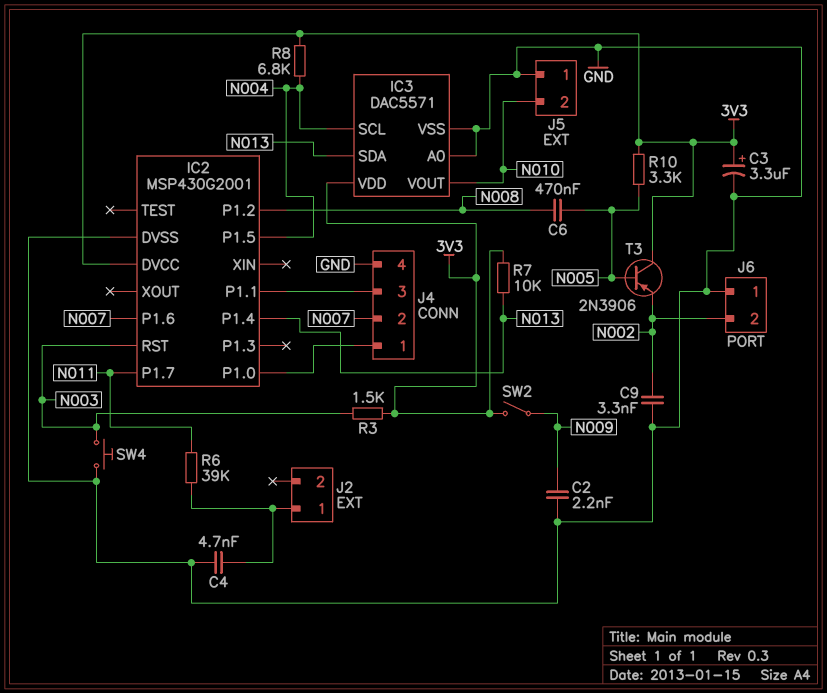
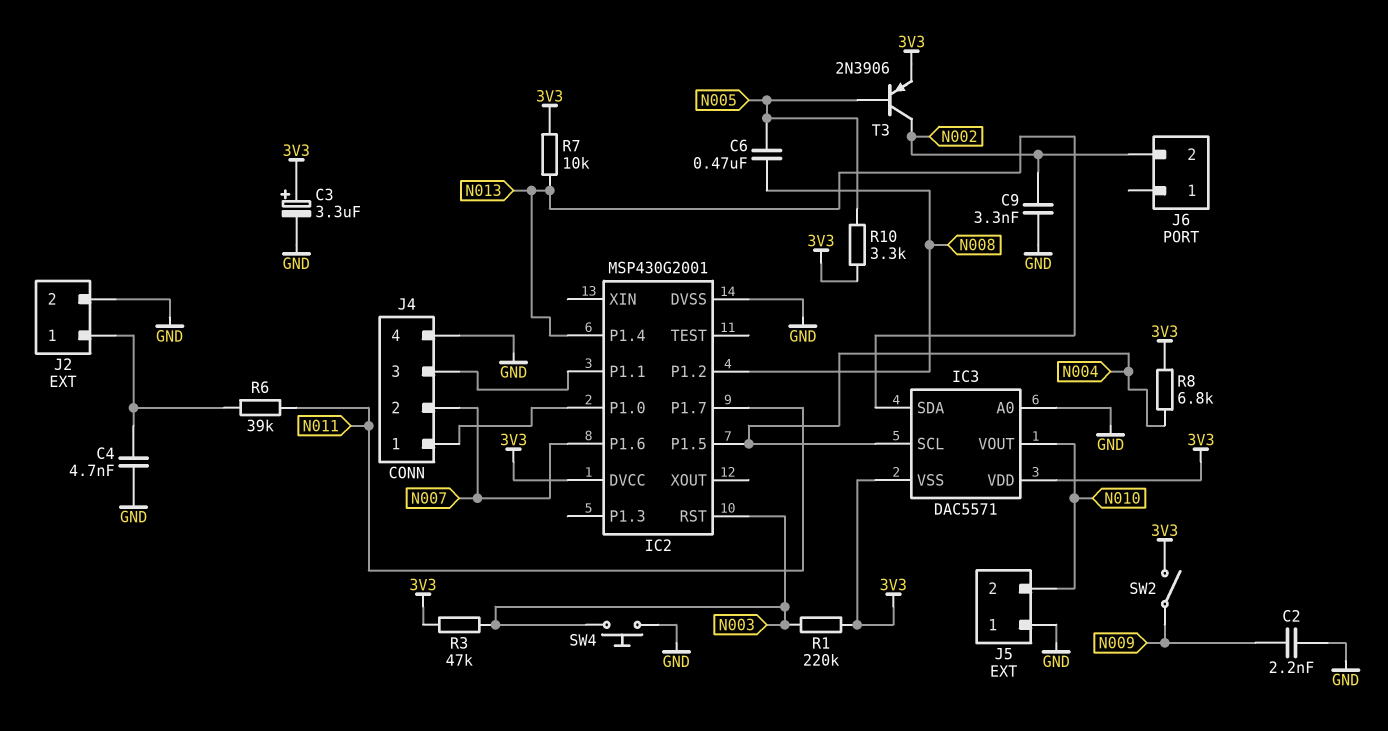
IC3 pin VSS: GND -> 3V3
J2 pin 2: none -> GND
J6 pin 1: GND -> none
R1: none -> 220k (3V3, N003)
R3: 1.5k (3V3, N003) -> 47k (3V3, N003)
T3: PNP 2N3906 (B N005, C 3V3, E N002) -> PNP 2N3906 (B N005, C N002, E 3V3)

